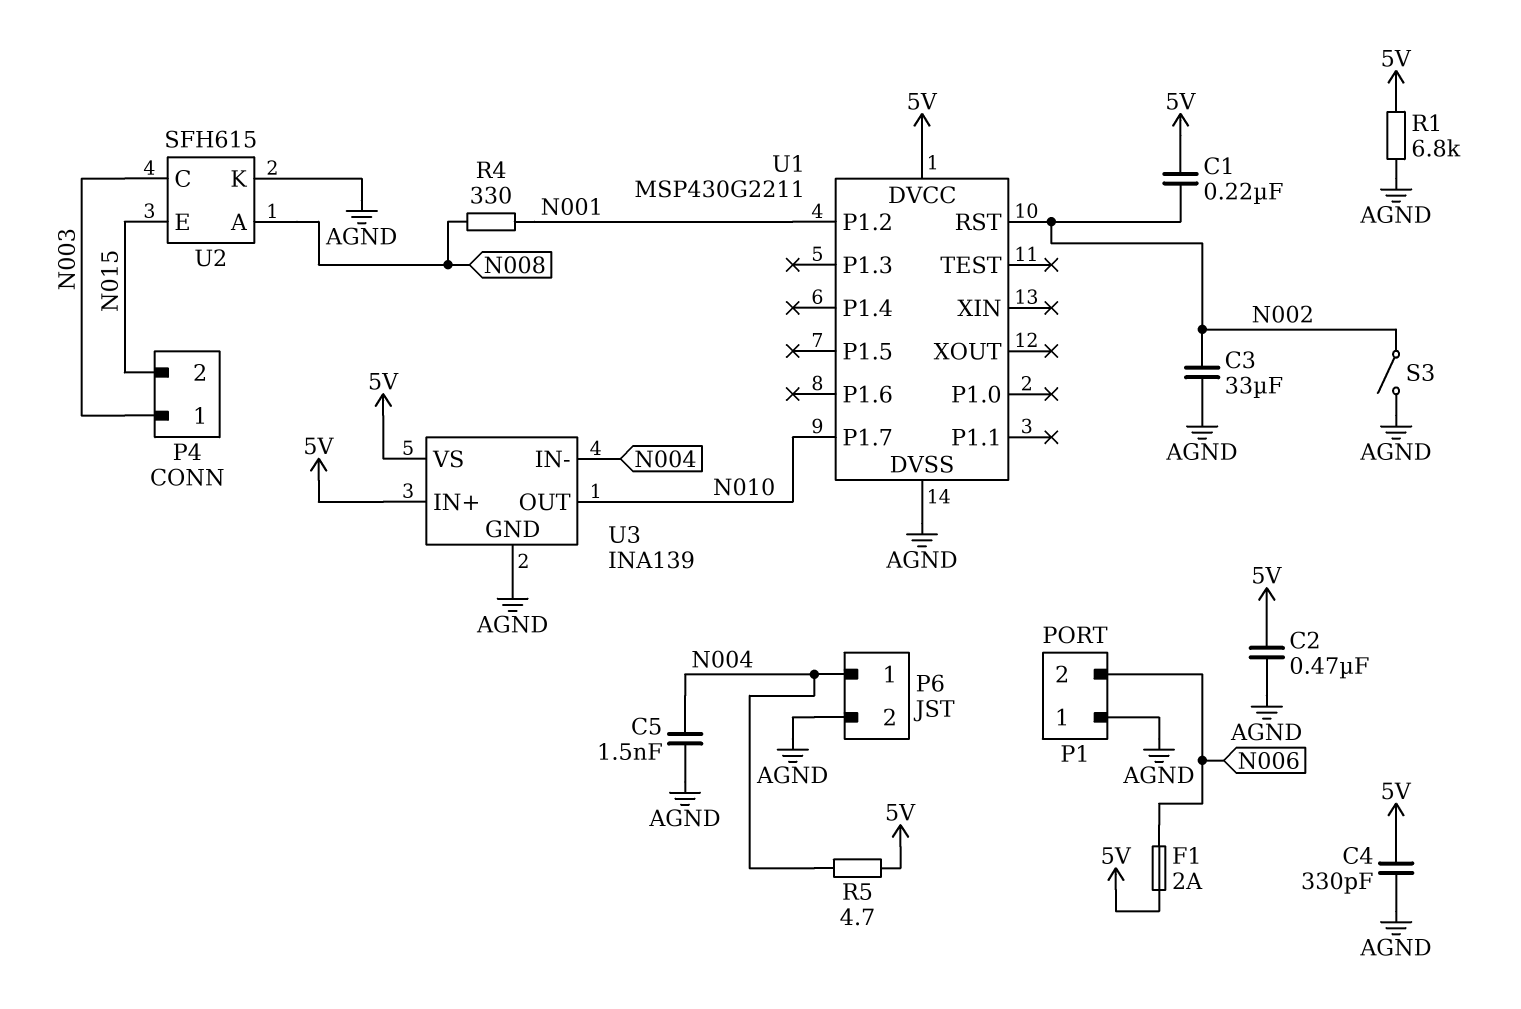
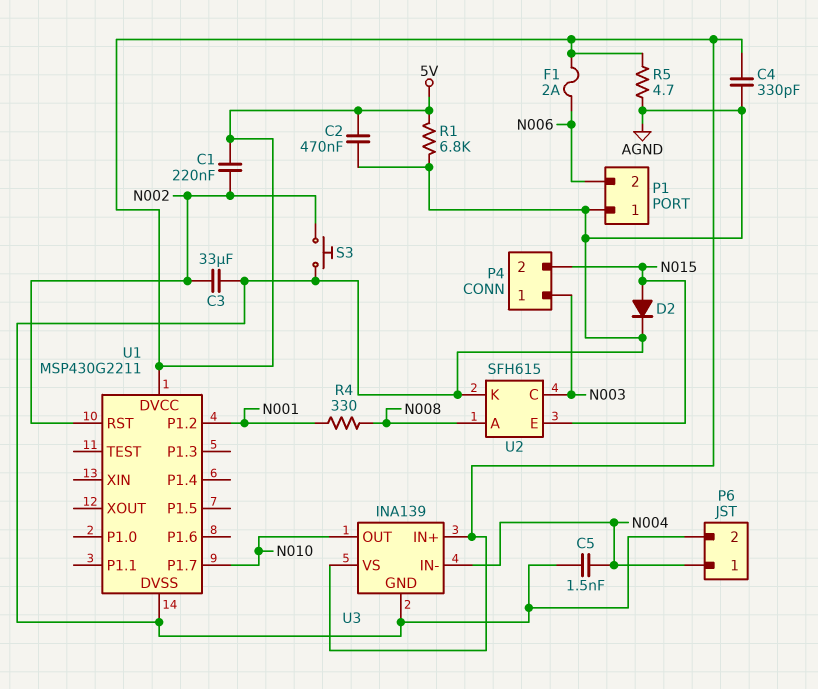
D2: none -> diode (A N015, K AGND)
R5: 4.7 (5V, N004) -> 4.7 (5V, AGND)
S3: switch (AGND, N002) -> button (AGND, N002)

